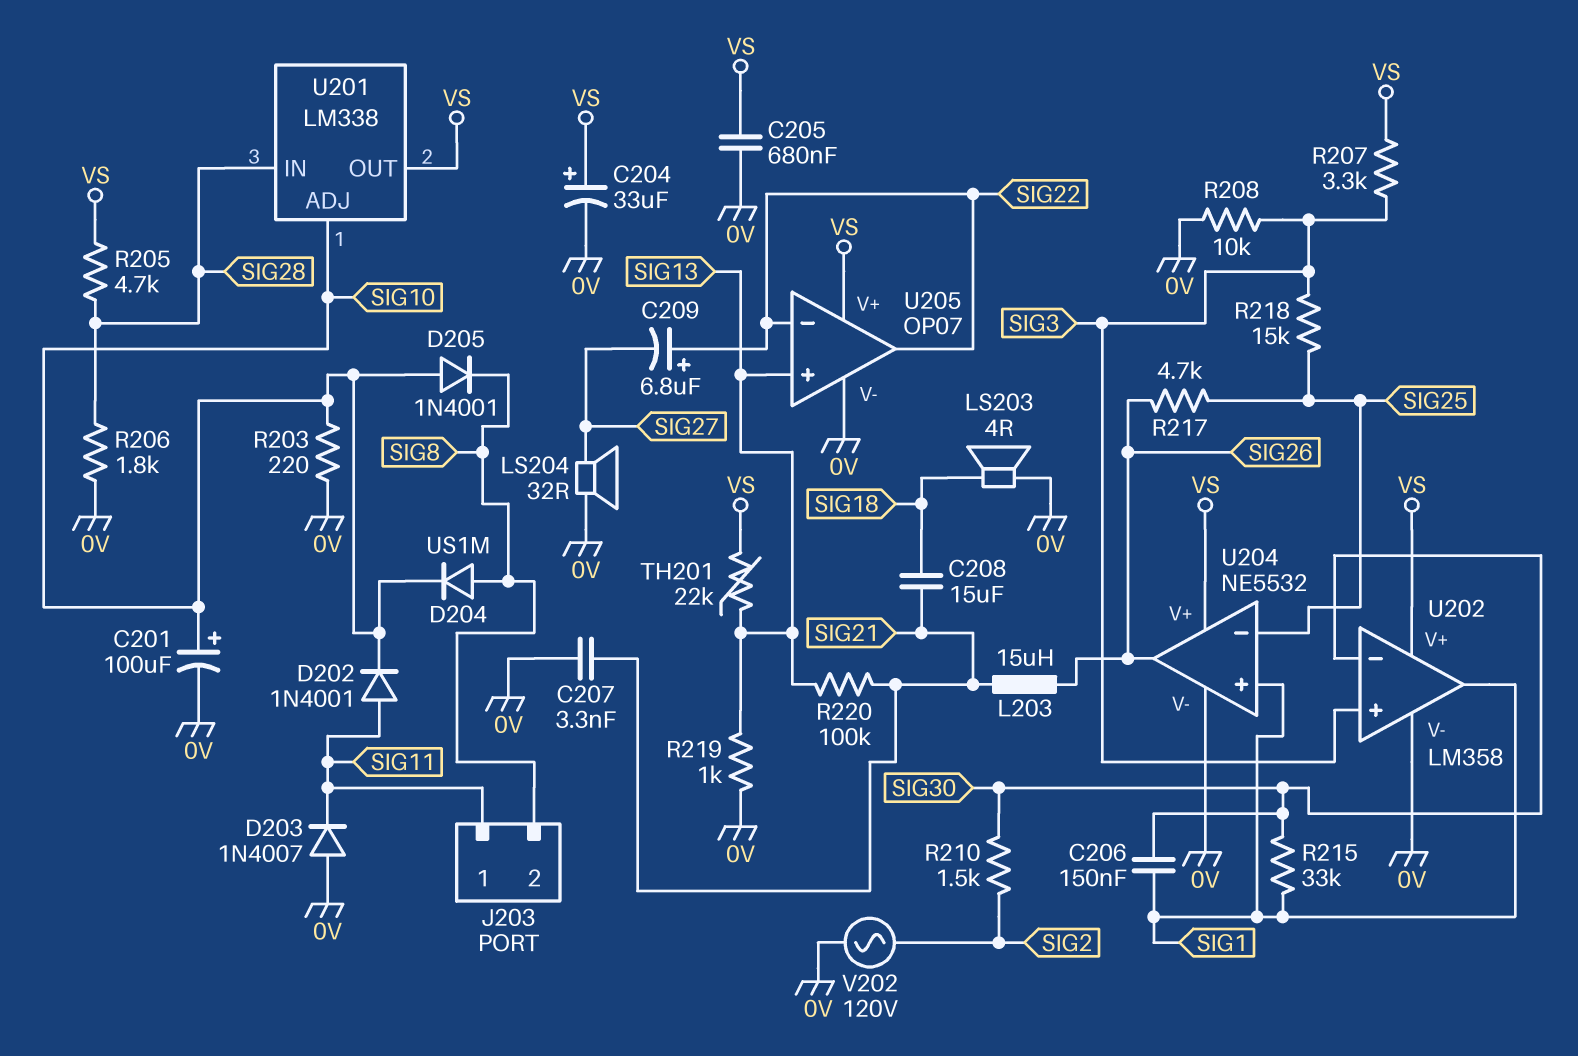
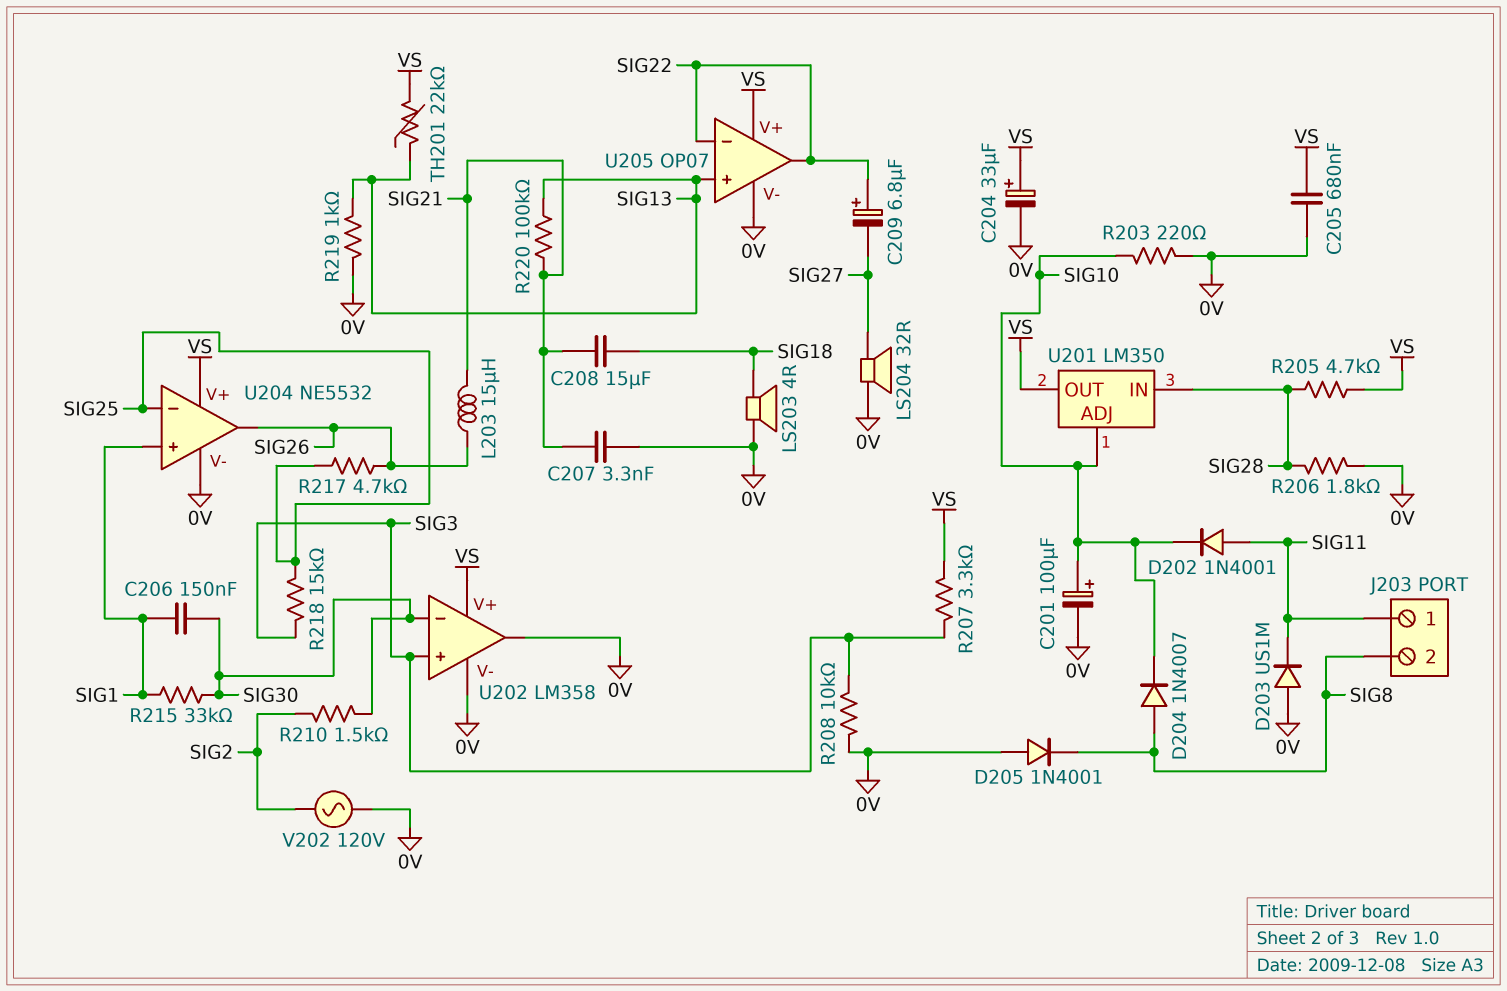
D203: diode 1N4007 (A 0V, K SIG11) -> diode US1M (A 0V, K SIG11)
D204: diode US1M (A SIG8, K SIG10) -> diode 1N4007 (A SIG8, K SIG10)
D205: diode 1N4001 (A SIG10, K SIG8) -> diode 1N4001 (A 0V, K SIG8)
U201: LM338 -> LM350
U202 pin out: SIG1 -> 0V

